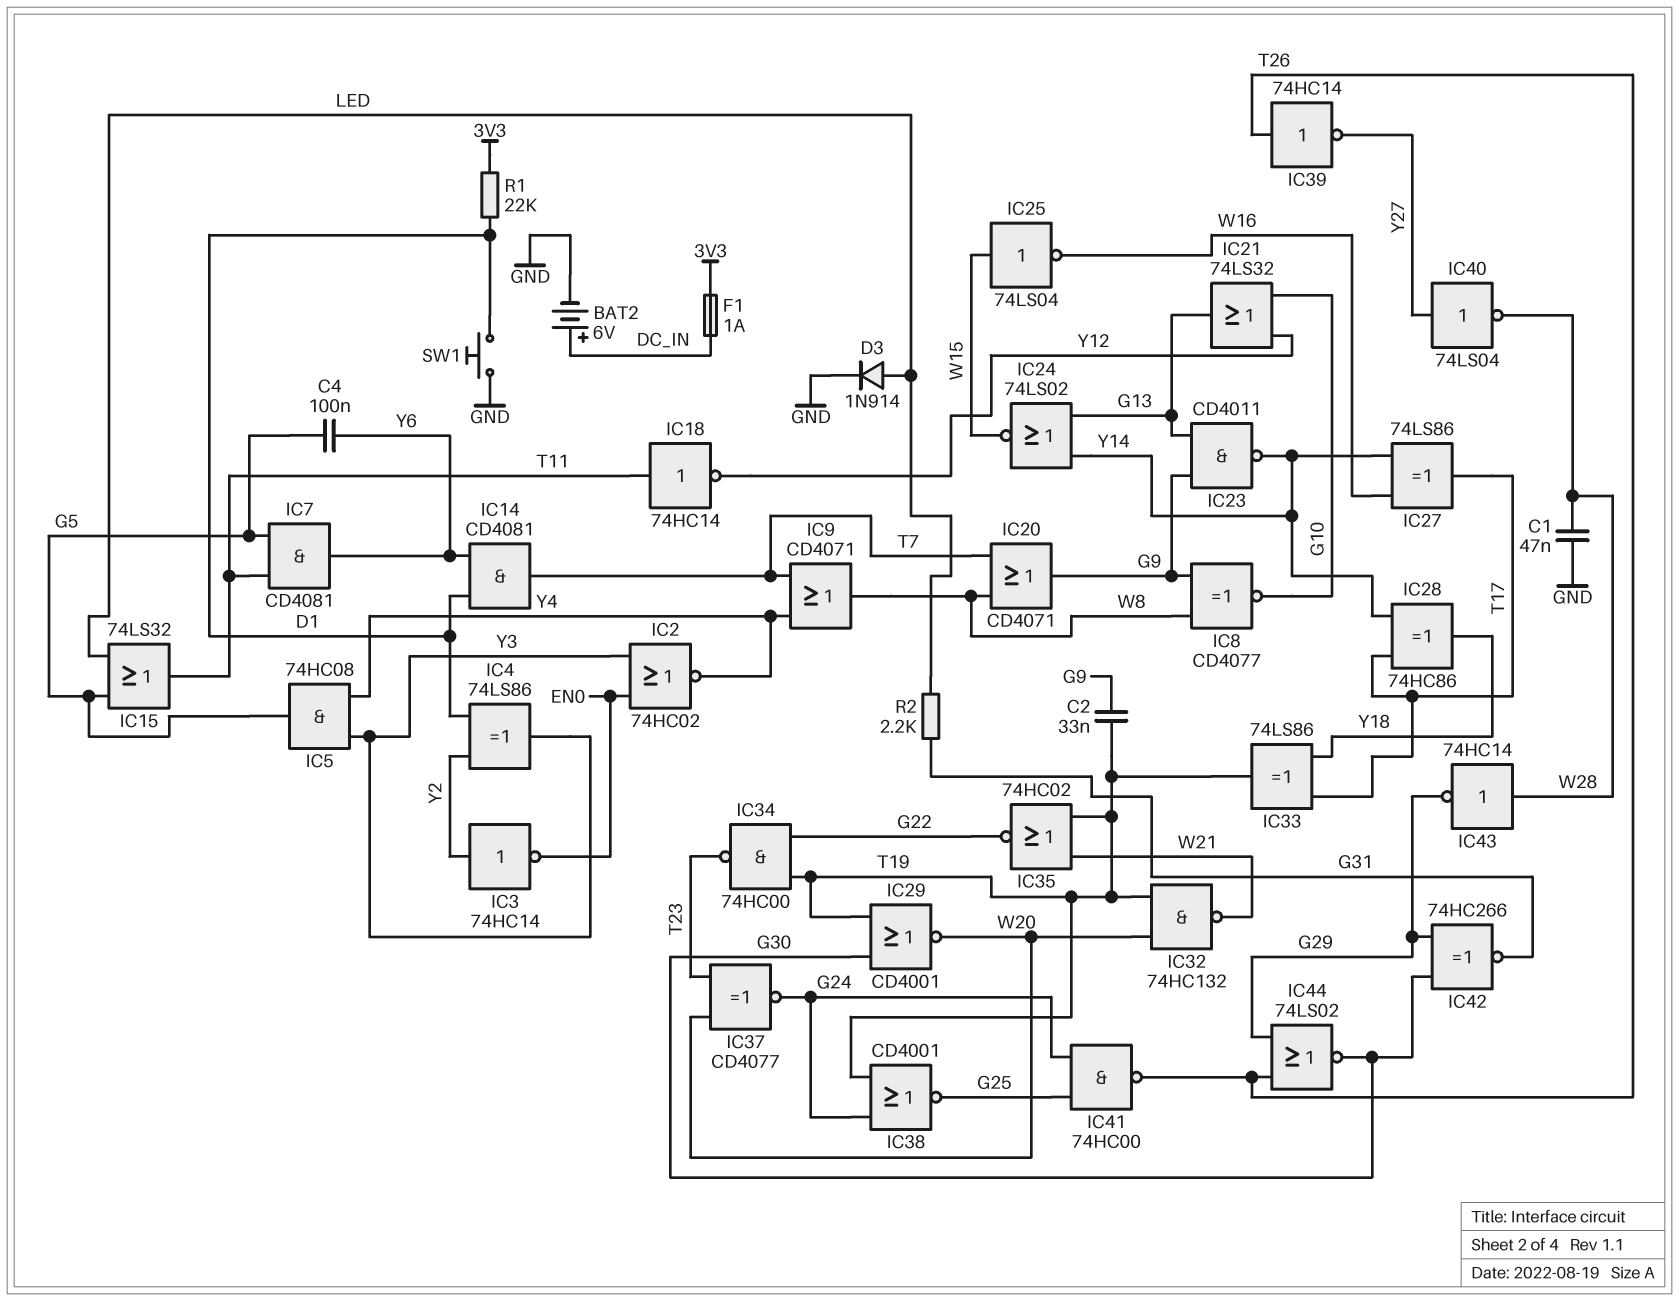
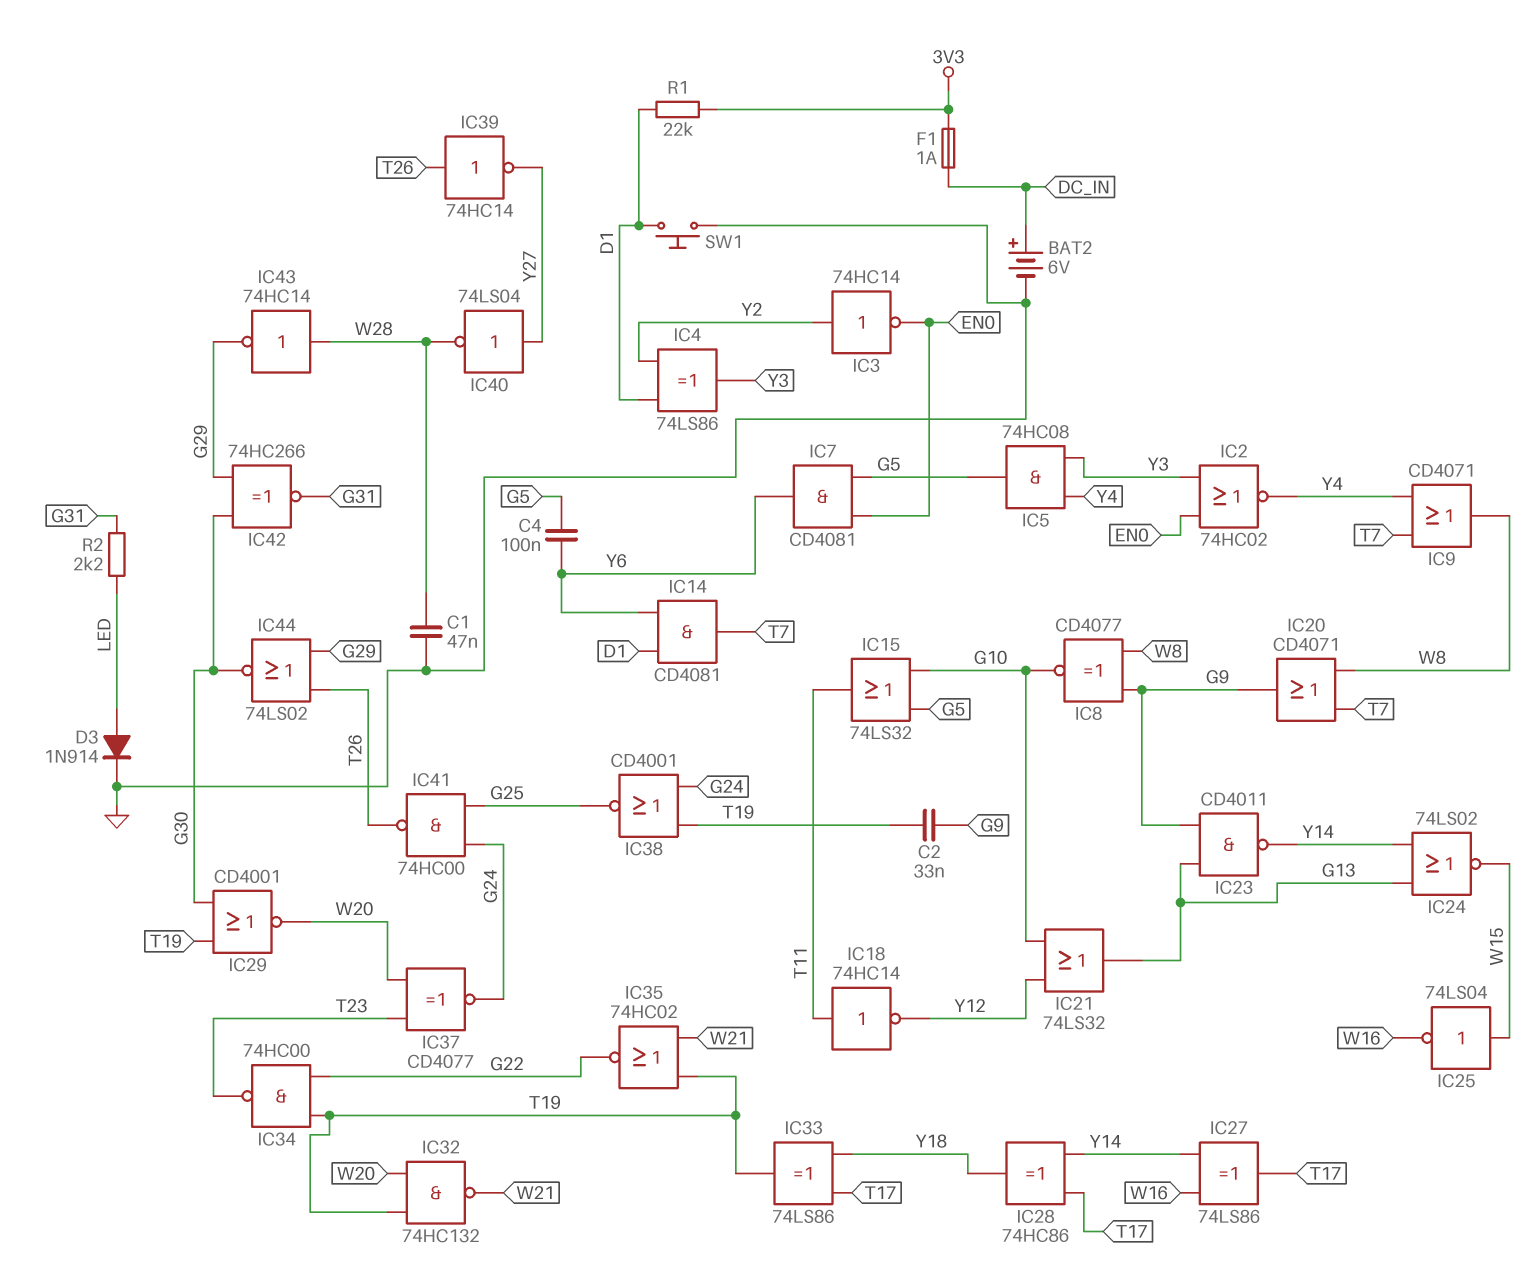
IC7: AND CD4081 (in G5, in T11, out Y6) -> AND CD4081 (in EN0, in G5, out Y6)
IC15: OR 74LS32 (in G5, in LED, out T11) -> OR 74LS32 (in G5, in G10, out T11)

